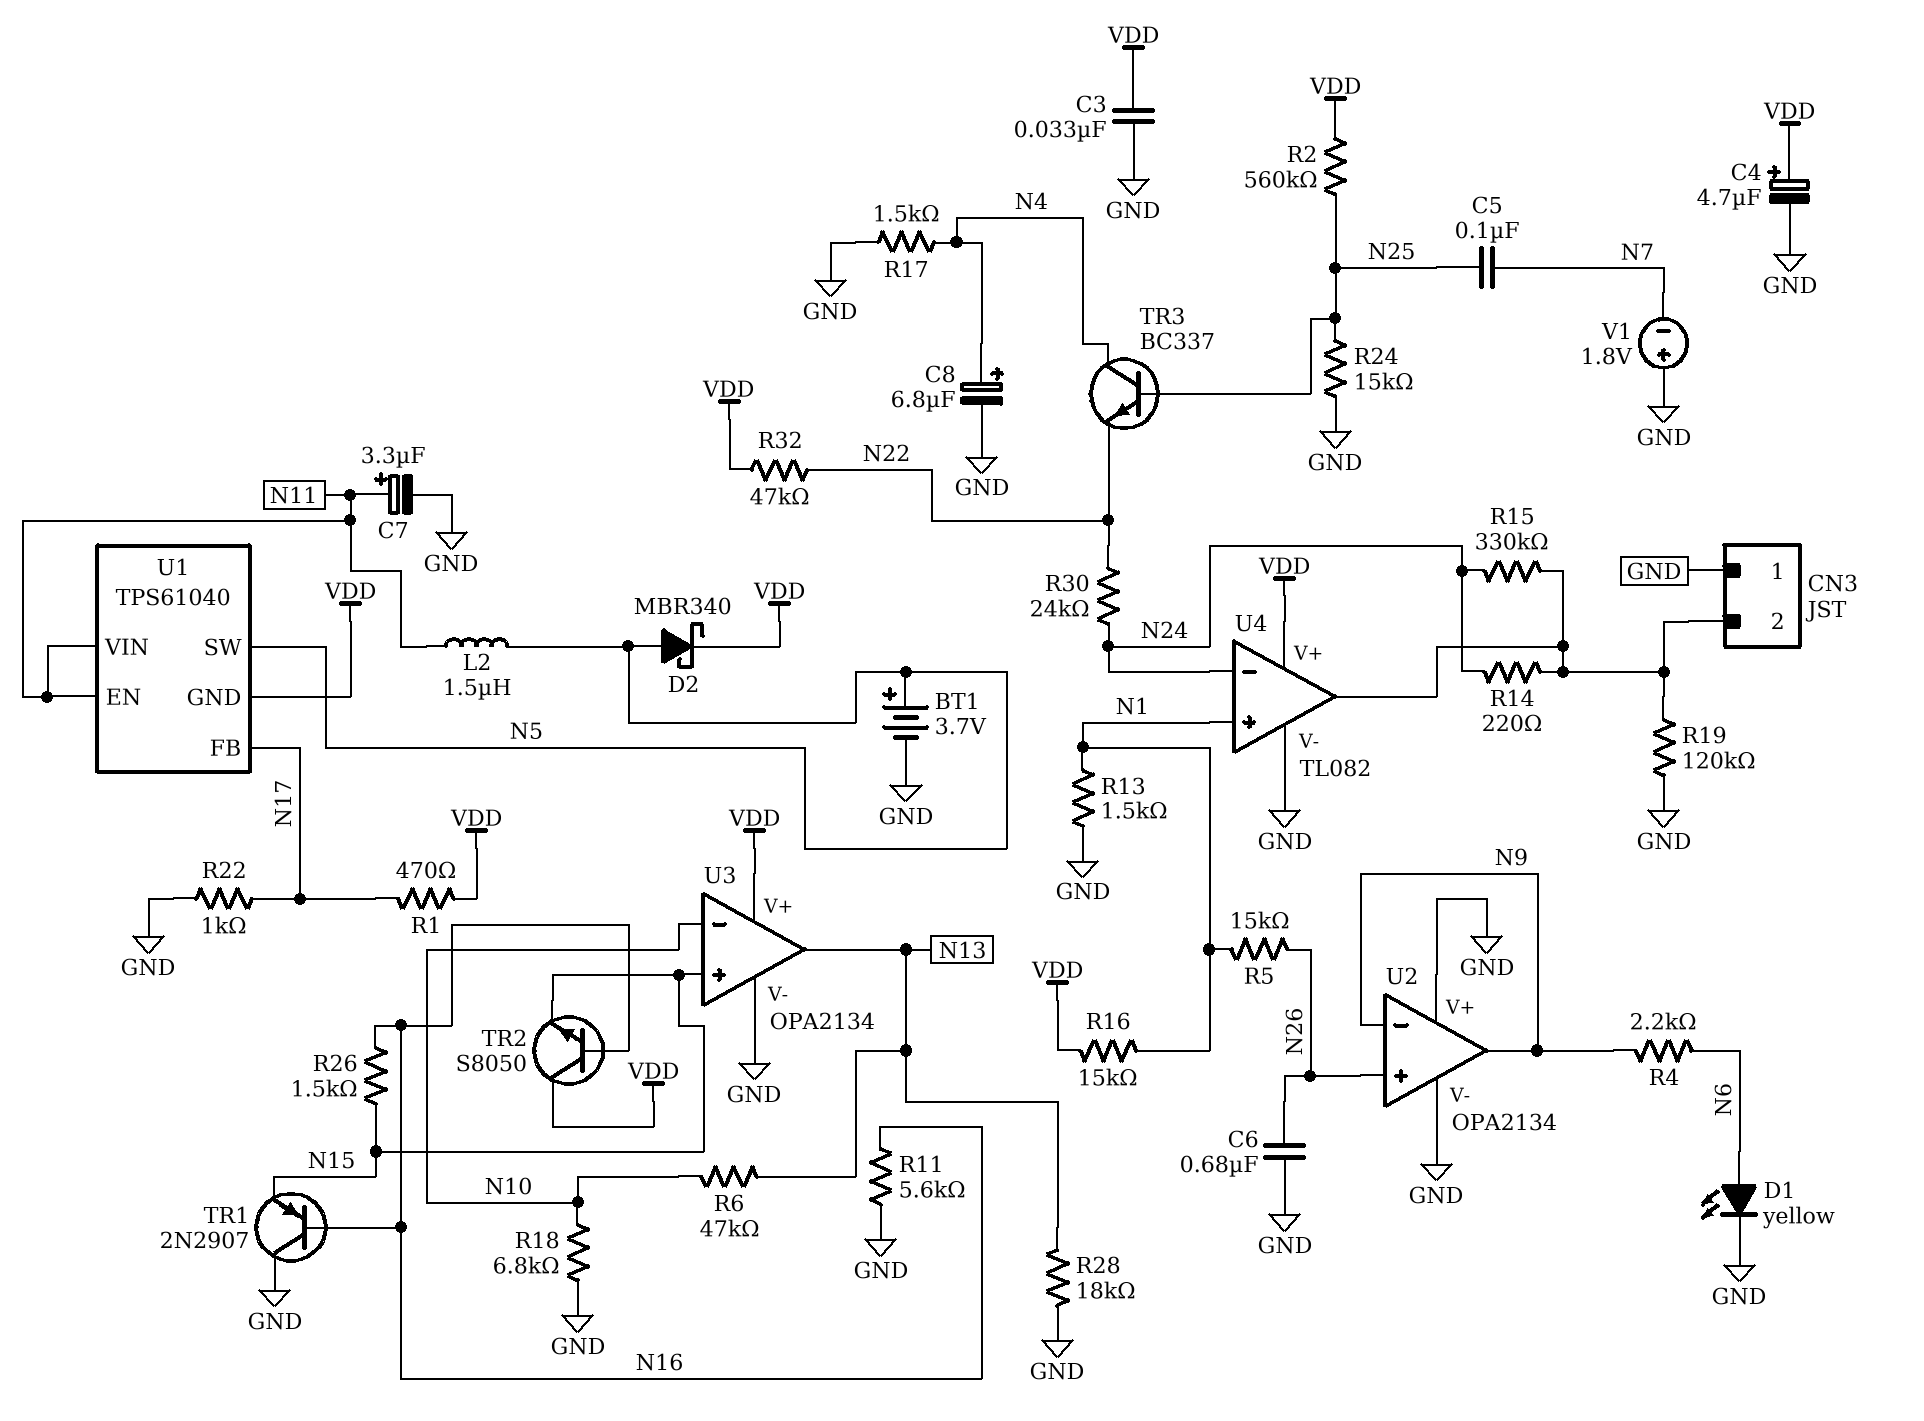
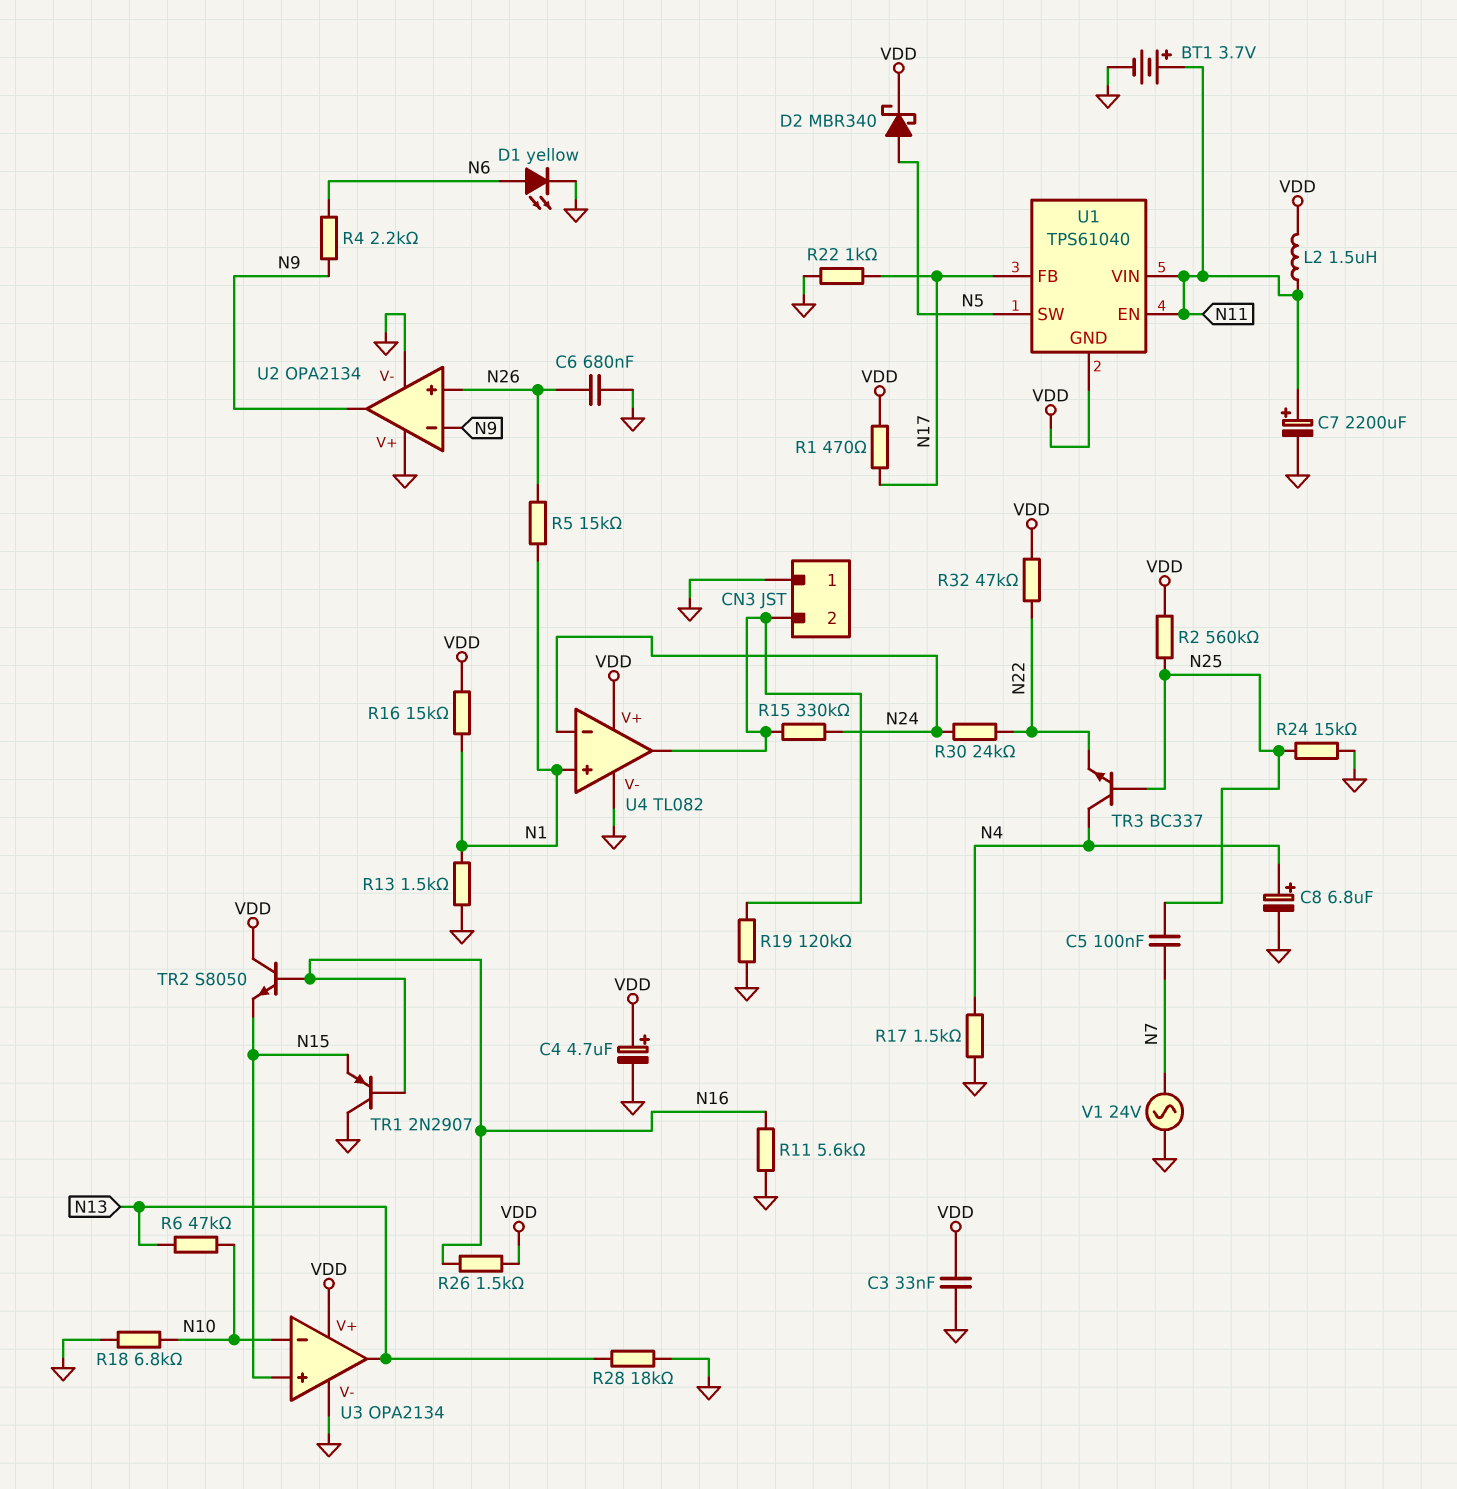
BT1: 3.7V (plus N5, minus GND) -> 3.7V (plus N11, minus GND)
C7: 3.3uF (plus N11, minus GND) -> 2200uF (plus N11, minus GND)
L2: 1.5uH (N5, N11) -> 1.5uH (N11, VDD)
R14: 220 (CN3/2, N24) -> none
R26: 1.5k (N15, N16) -> 1.5k (N16, VDD)
V1: 1.8V (plus GND, minus N7) -> AC 24V (GND, N7)

